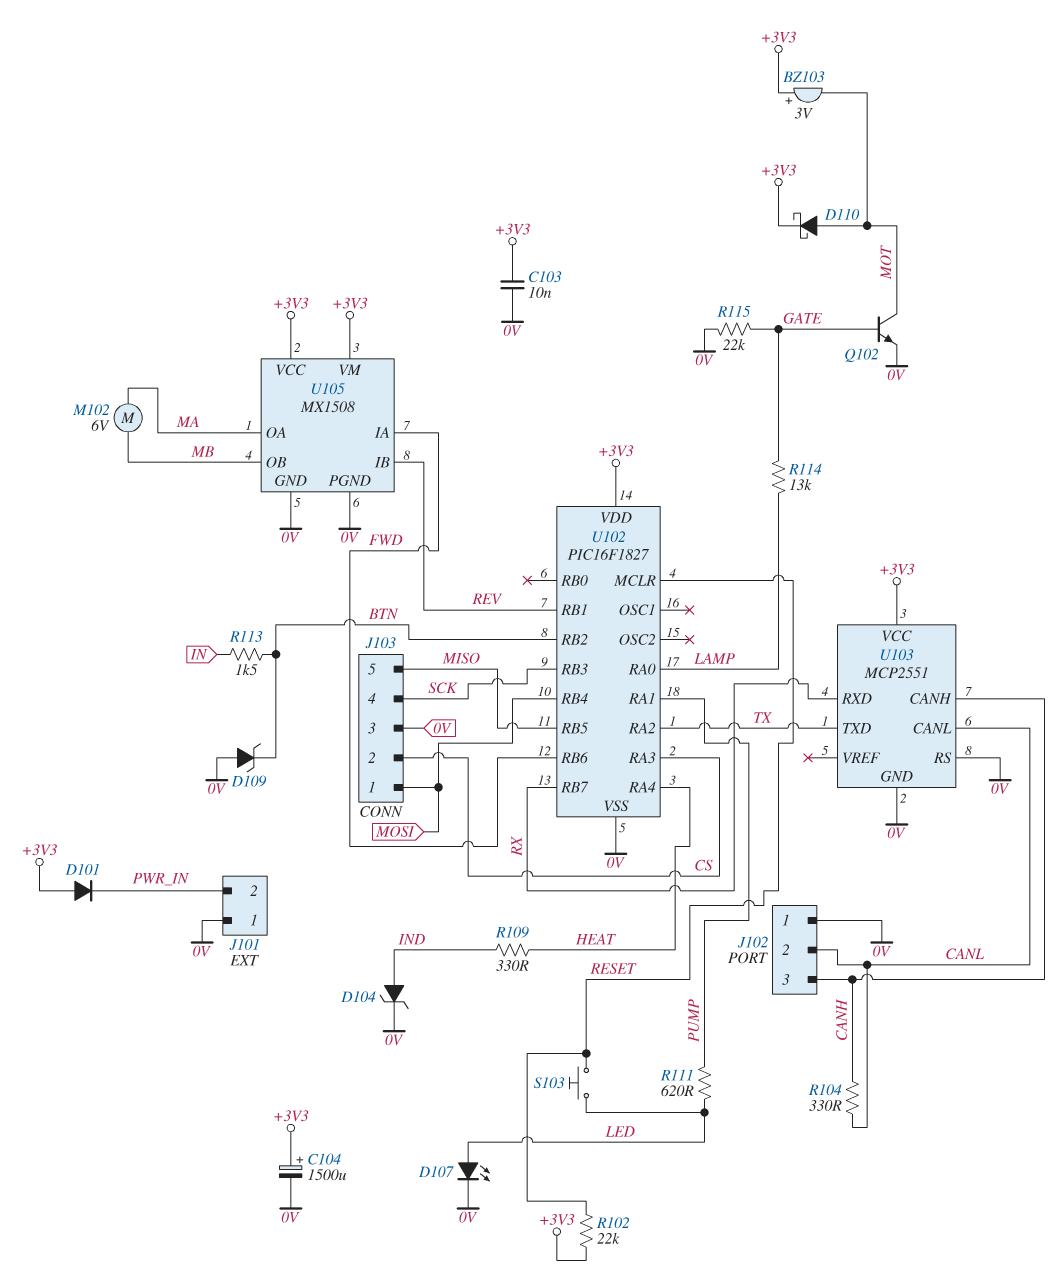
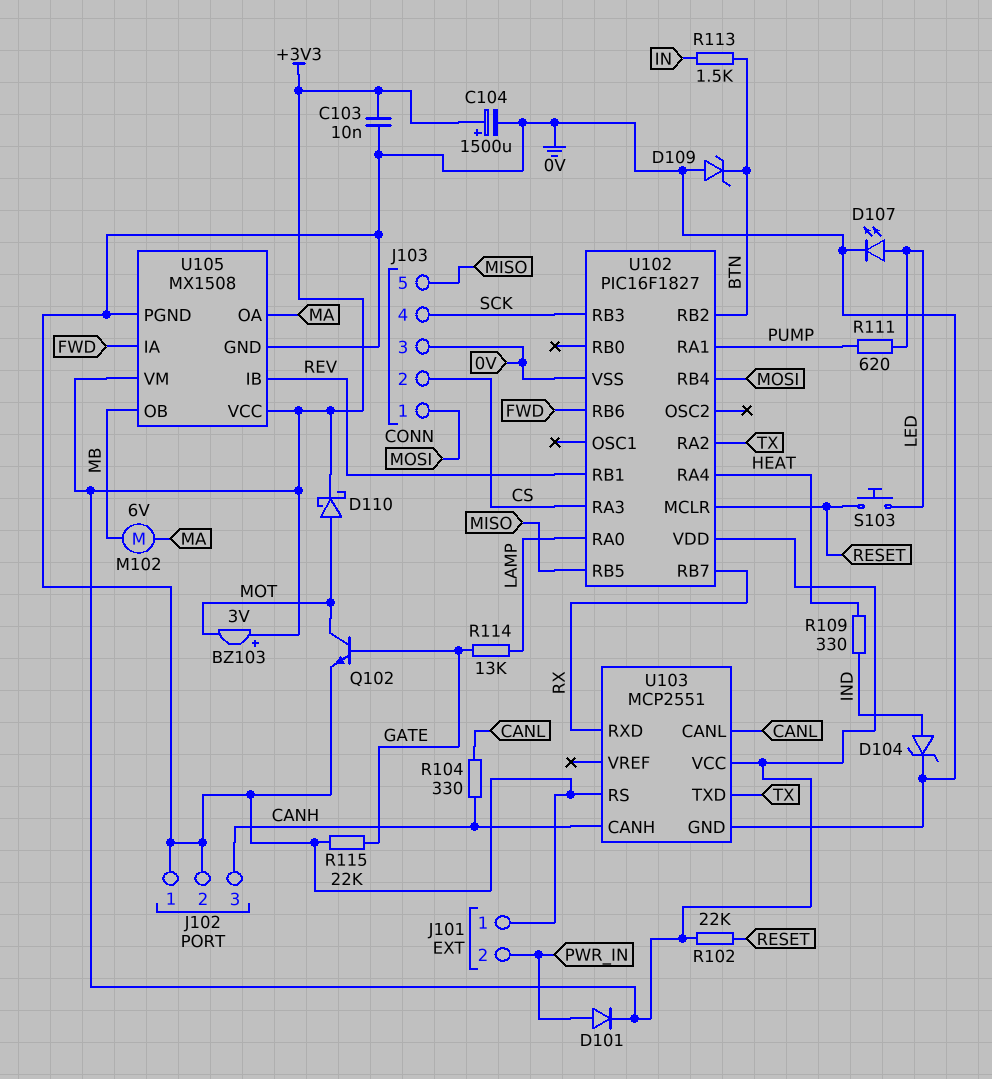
D101: diode (A +3V3, K PWR_IN) -> diode (A PWR_IN, K +3V3)
J102 pin 2: CANL -> 0V

